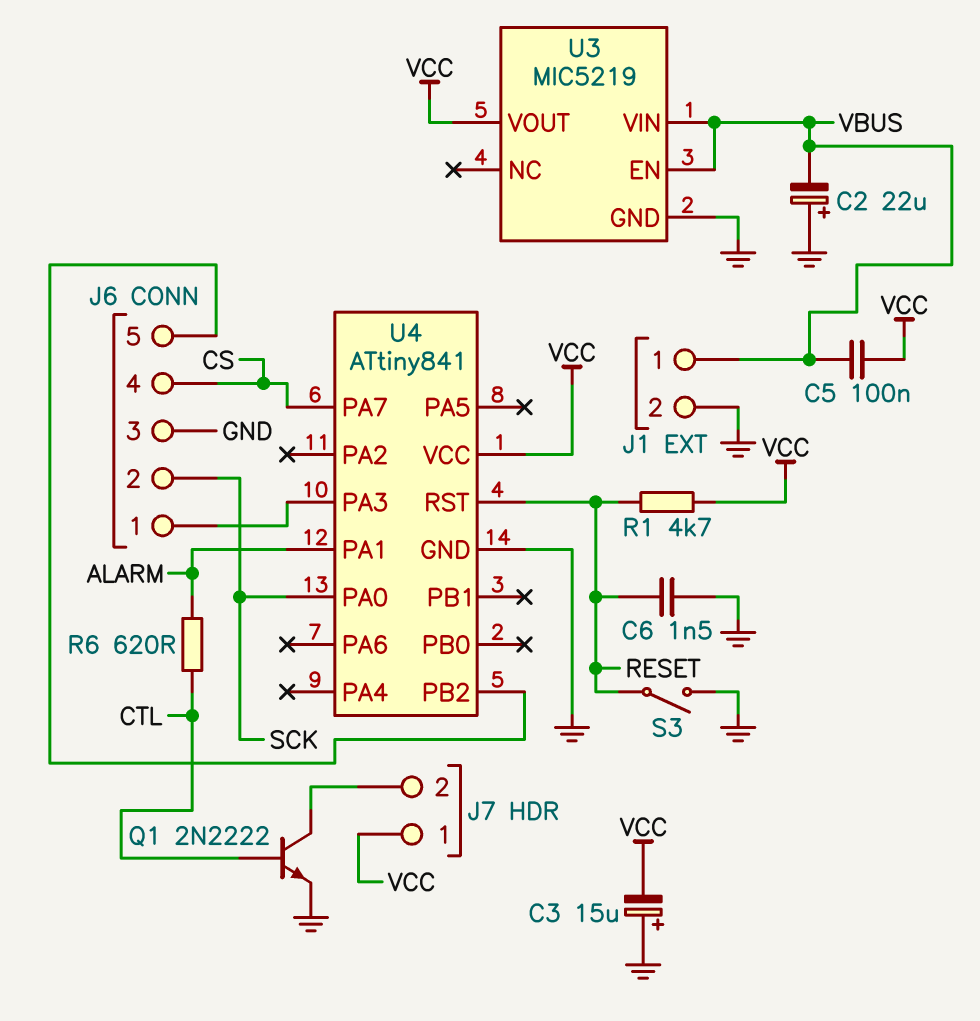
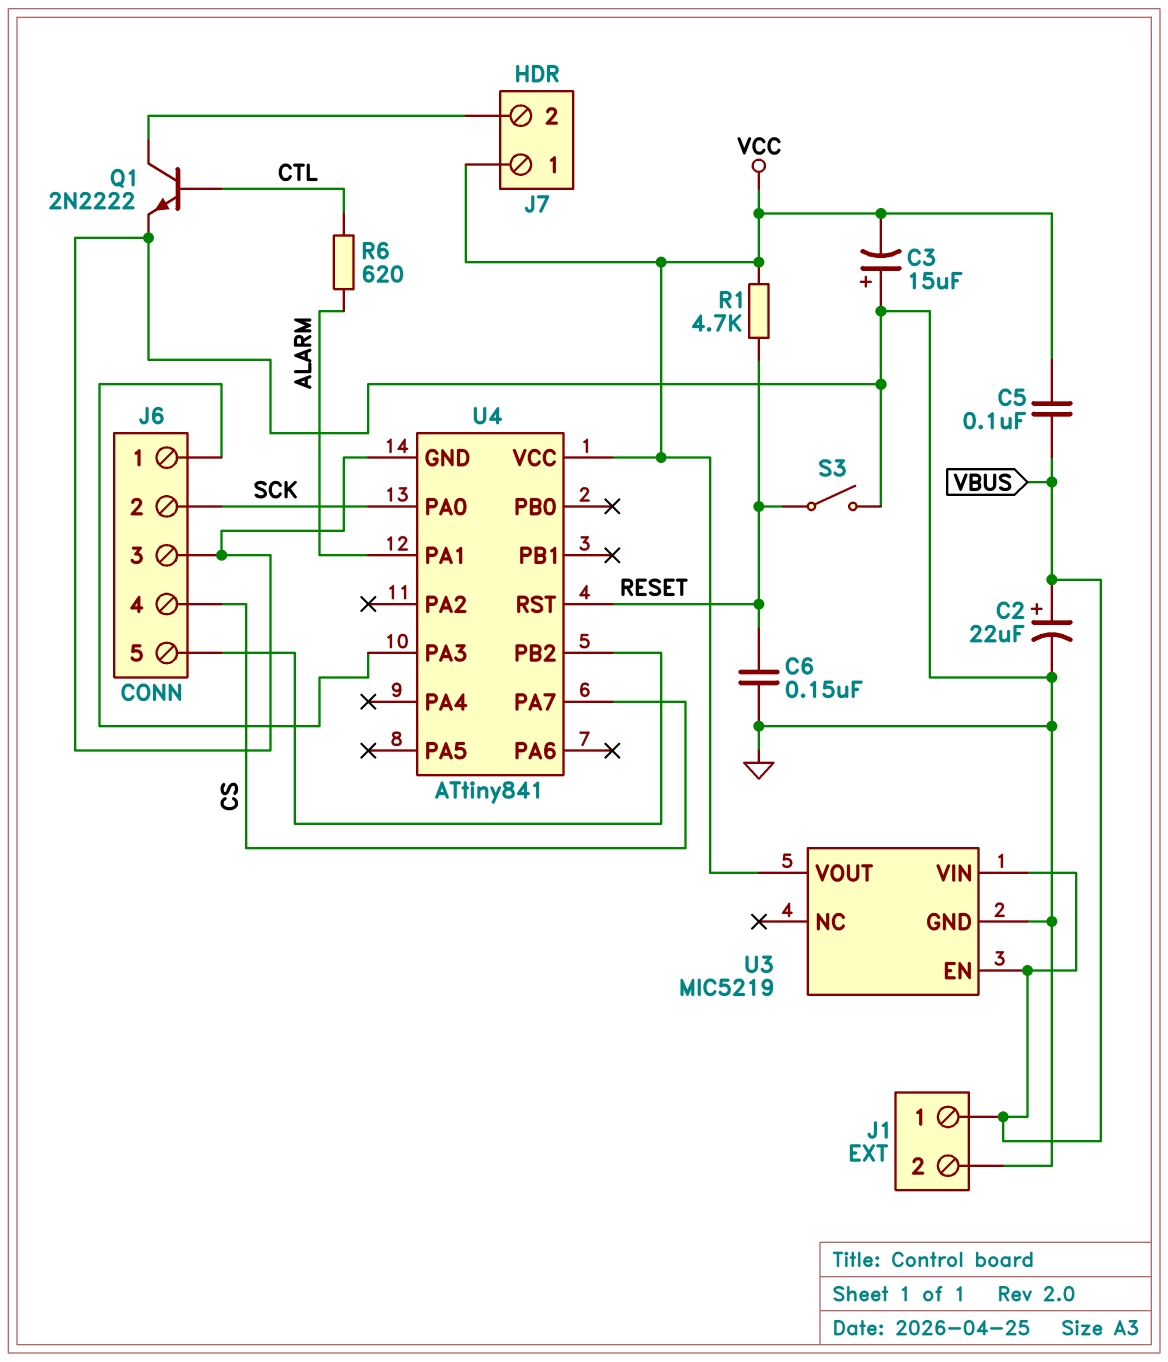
C2: 22uF (plus GND, minus VBUS) -> 22uF (plus VBUS, minus GND)
C6: 1.5nF (GND, RESET) -> 150nF (GND, RESET)

